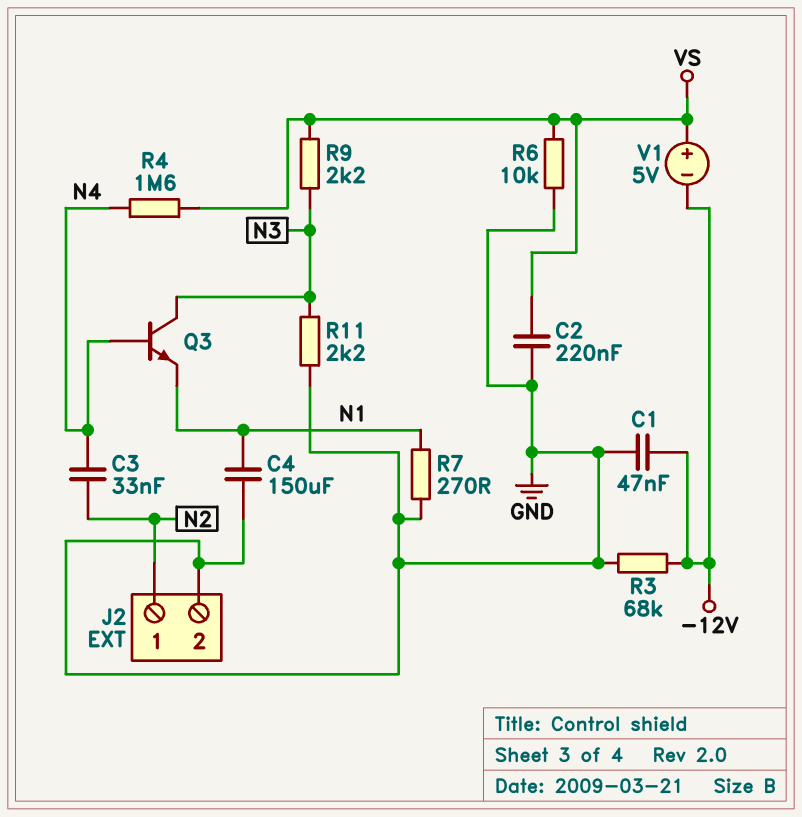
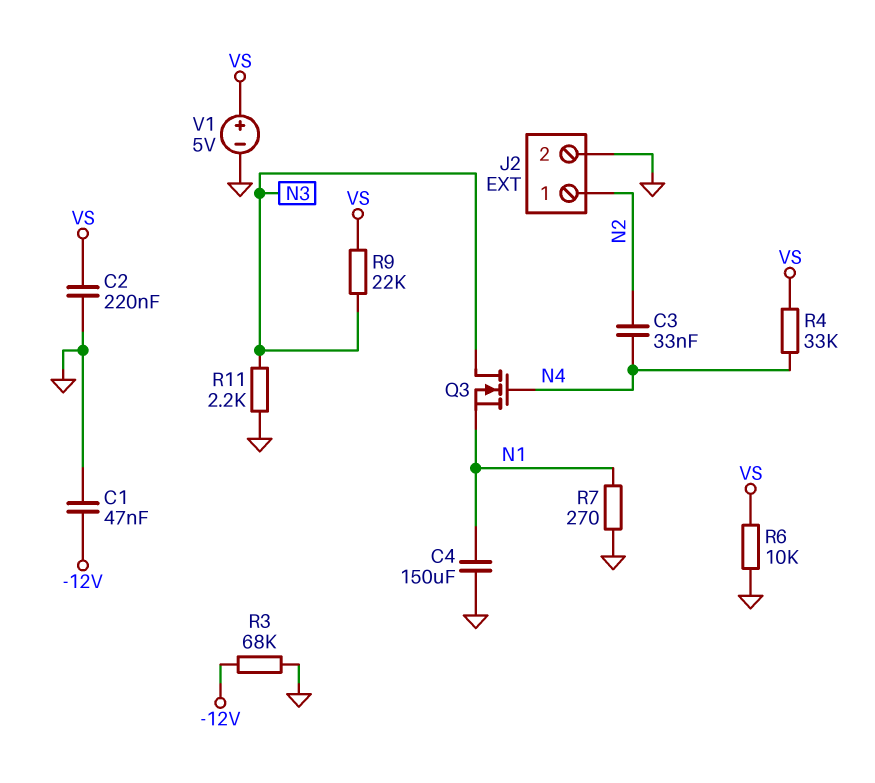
Q3: NPN (B N4, C N3, E N1) -> NMOS (G N4, D N3, S N1)
R4: 1.6M (N4, VS) -> 33k (N4, VS)
R9: 2.2k (N3, VS) -> 22k (N3, VS)
V1: 5V (plus VS, minus -12V) -> 5V (plus VS, minus GND)

